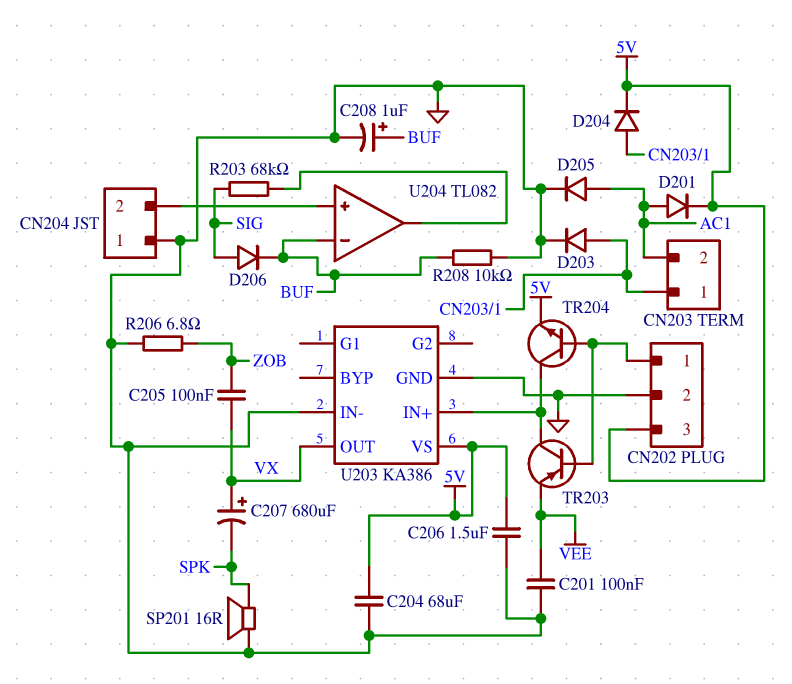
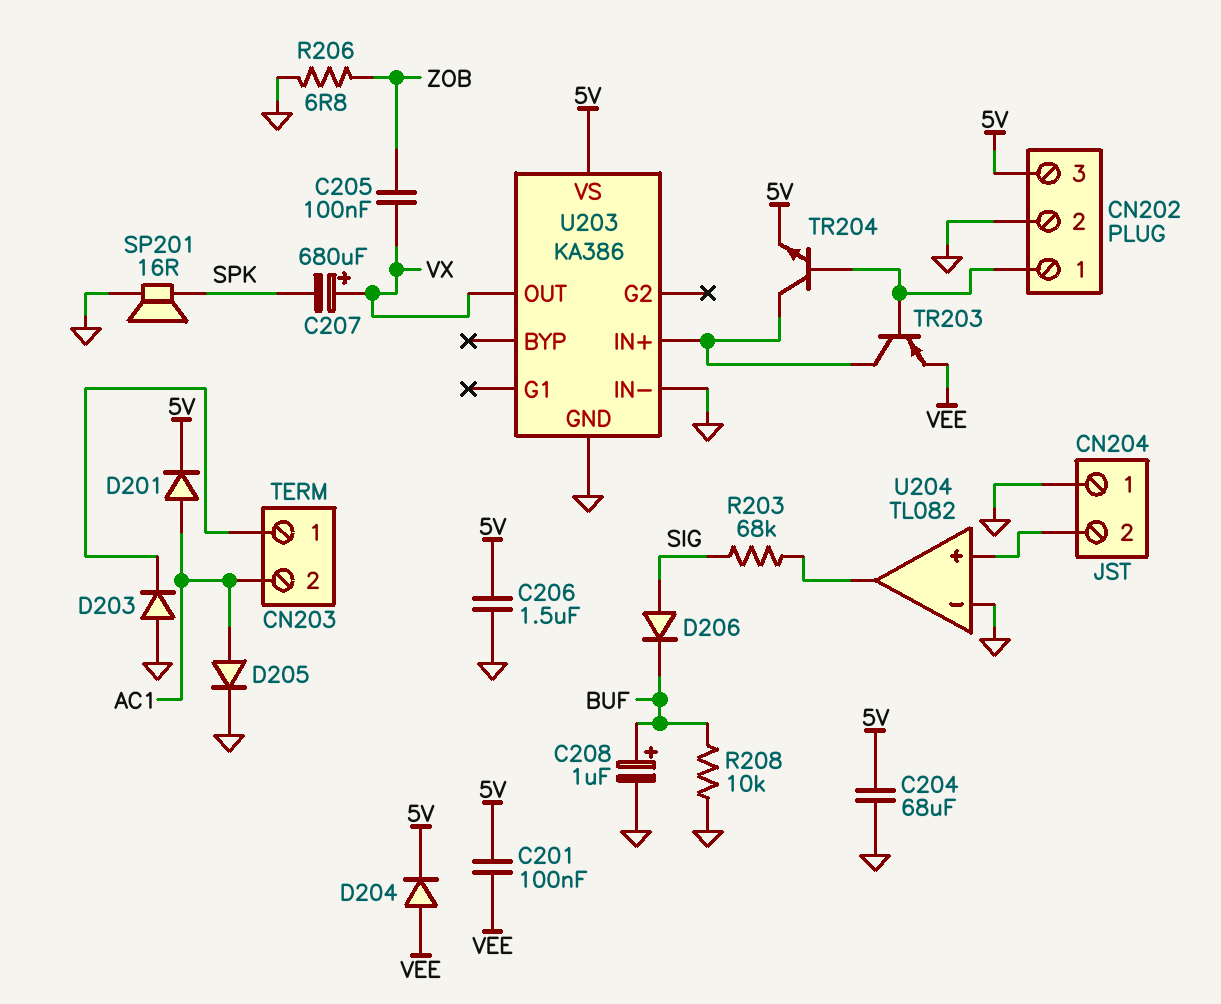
C201: 100nF (GND, VEE) -> 100nF (5V, VEE)
D203: diode (A CN203/1, K GND) -> diode (A GND, K CN203/1)
D204: diode (A CN203/1, K 5V) -> diode (A VEE, K 5V)
U204 pin in-: BUF -> GND

